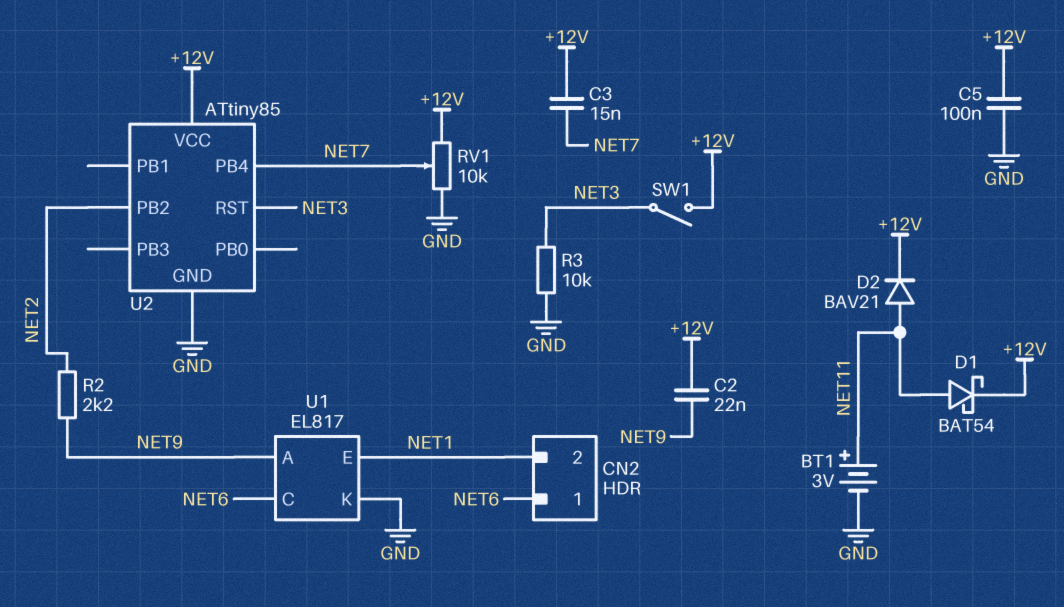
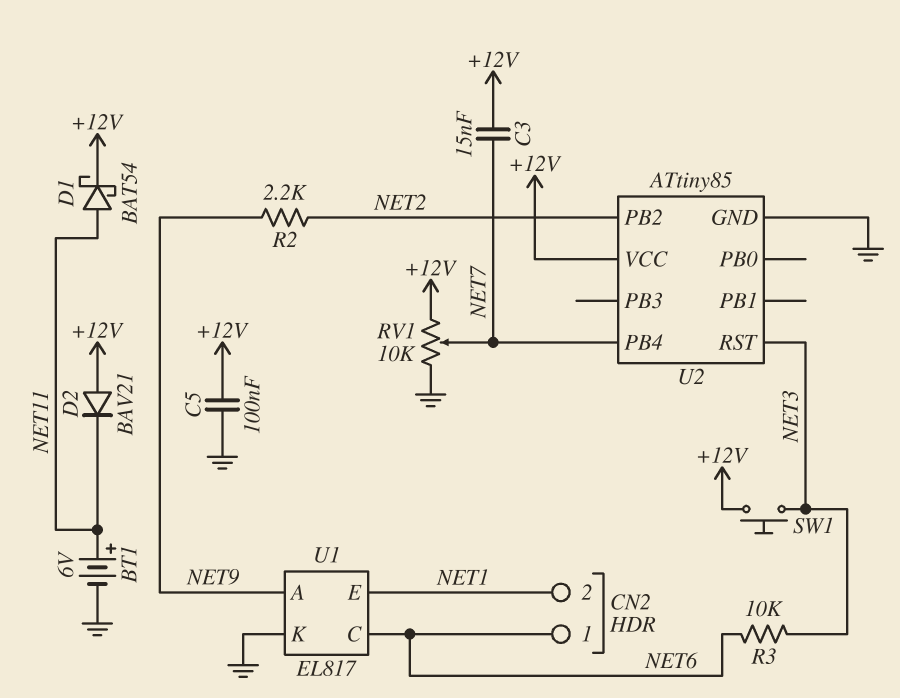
BT1: 3V (plus NET11, minus GND) -> 6V (plus NET11, minus GND)
C2: 22nF (+12V, NET9) -> none
D2: diode BAV21 (A NET11, K +12V) -> diode BAV21 (A +12V, K NET11)
R3: 10k (GND, NET3) -> 10k (NET3, NET6)
SW1: switch (+12V, NET3) -> button (+12V, NET3)

